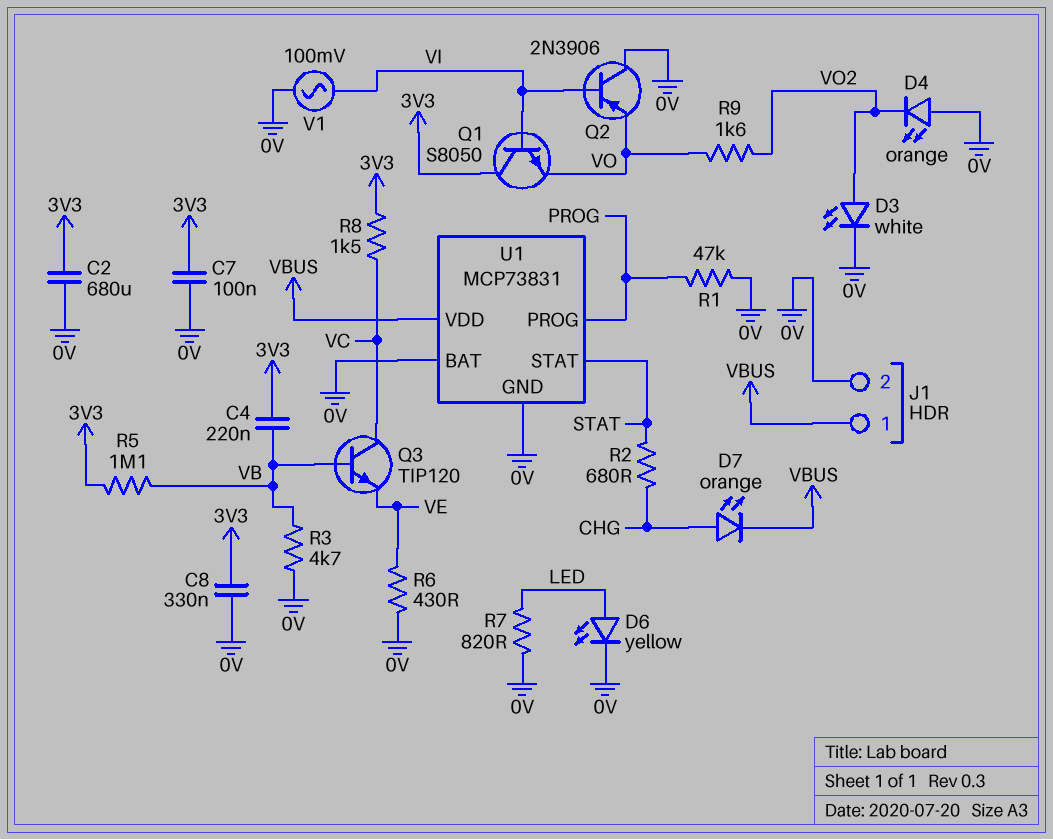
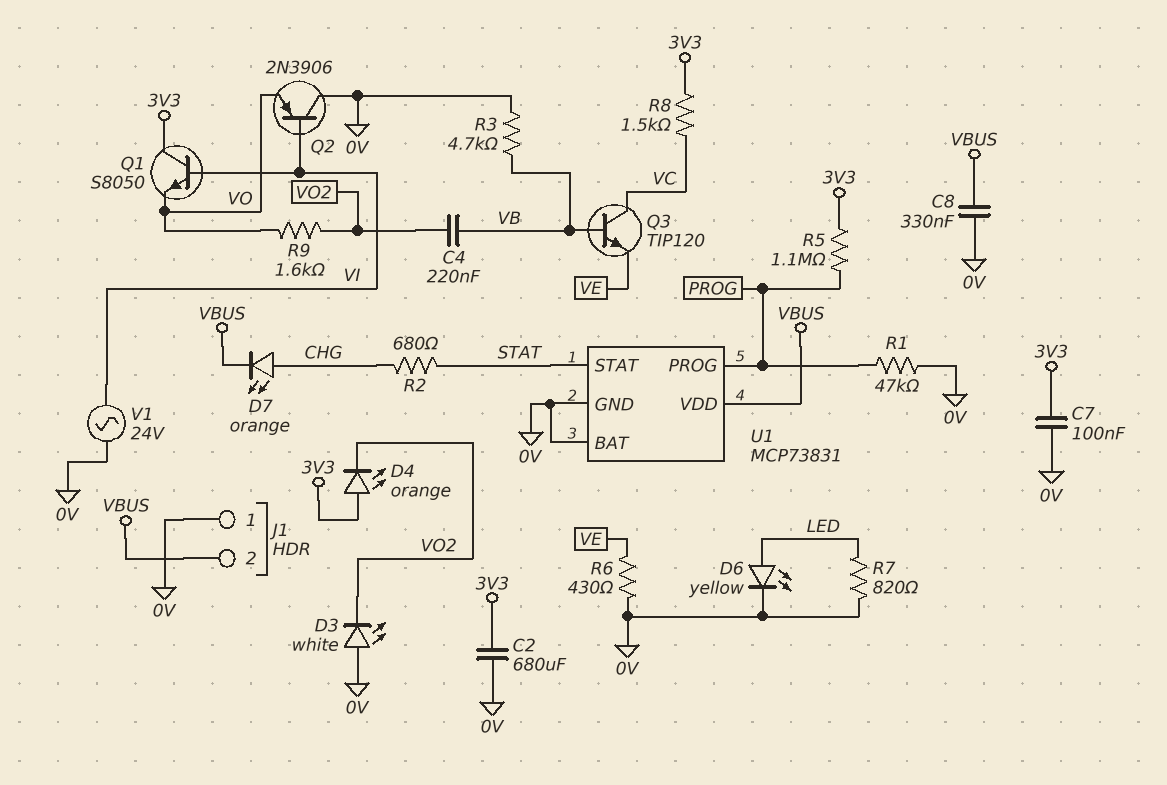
C4: 220nF (3V3, VB) -> 220nF (VB, VO2)
C8: 330nF (0V, 3V3) -> 330nF (0V, VBUS)
D3: LED white (A VO2, K 0V) -> LED white (A 0V, K VO2)
D4: LED orange (A 0V, K VO2) -> LED orange (A 3V3, K VO2)
J1 pin 1: VBUS -> 0V
J1 pin 2: 0V -> VBUS
R5: 1.1M (3V3, VB) -> 1.1M (3V3, PROG)
V1: AC 100mV (0V, VI) -> AC 24V (0V, VI)

